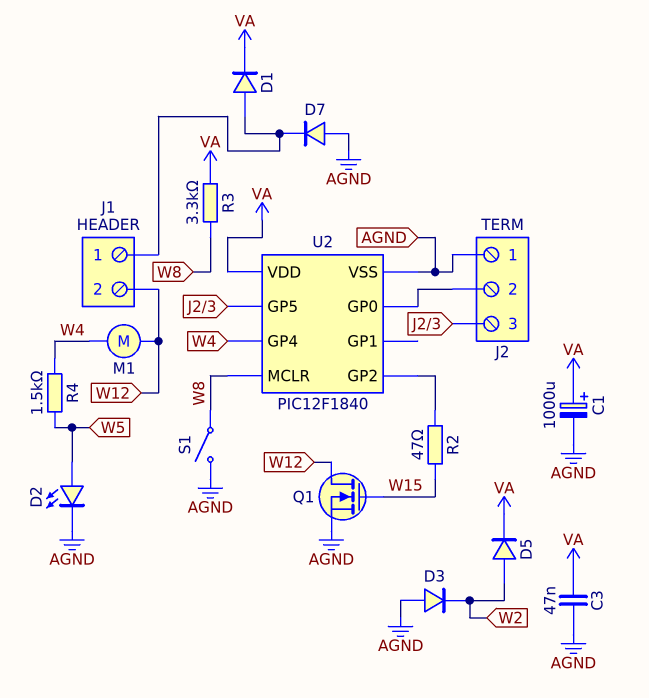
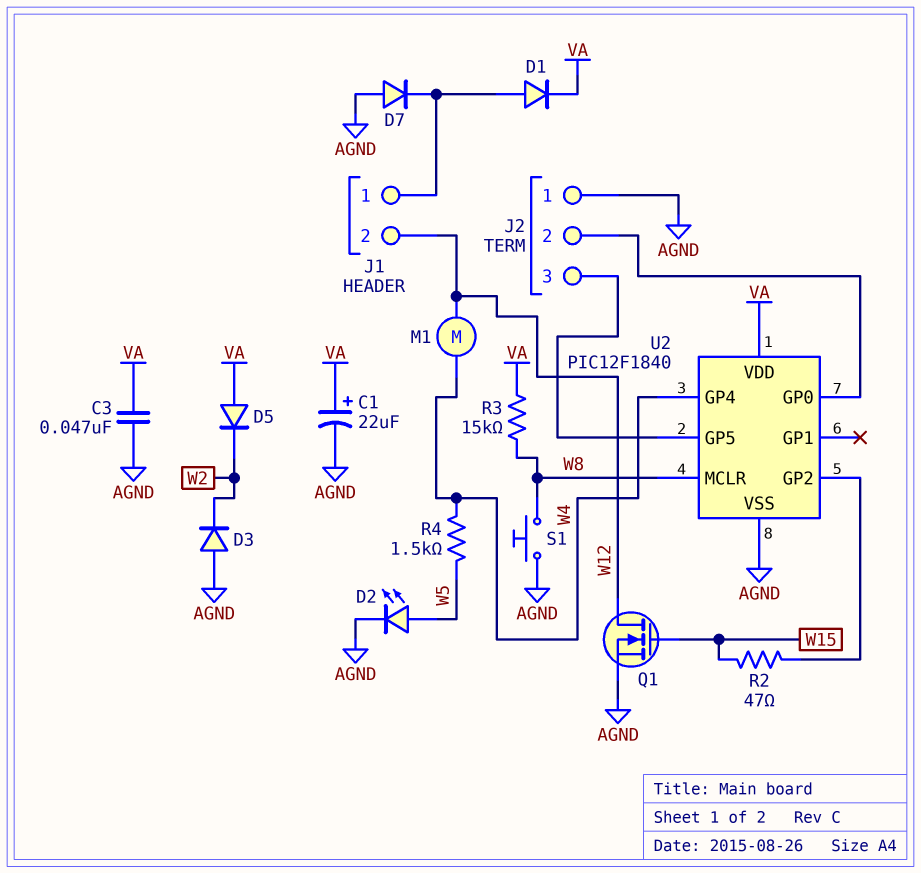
C1: 1000uF (plus VA, minus AGND) -> 22uF (plus VA, minus AGND)
D5: diode (A W2, K VA) -> diode (A VA, K W2)
R3: 3.3k (VA, W8) -> 15k (VA, W8)
S1: switch (AGND, W8) -> button (AGND, W8)

